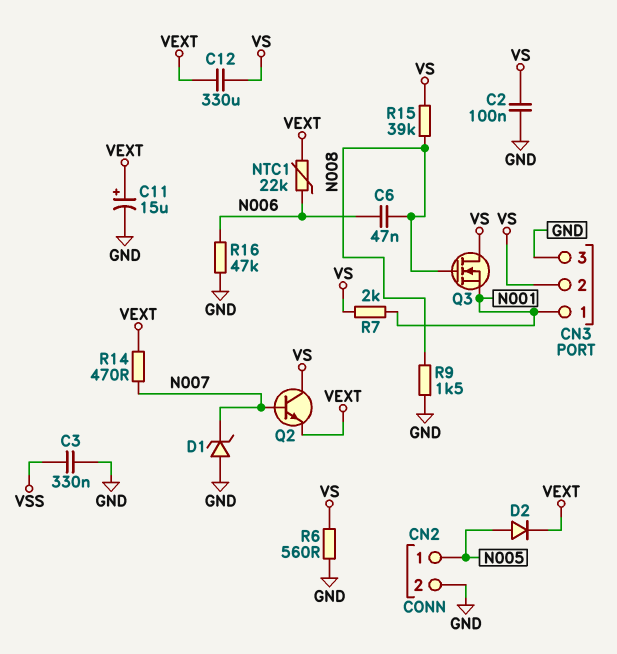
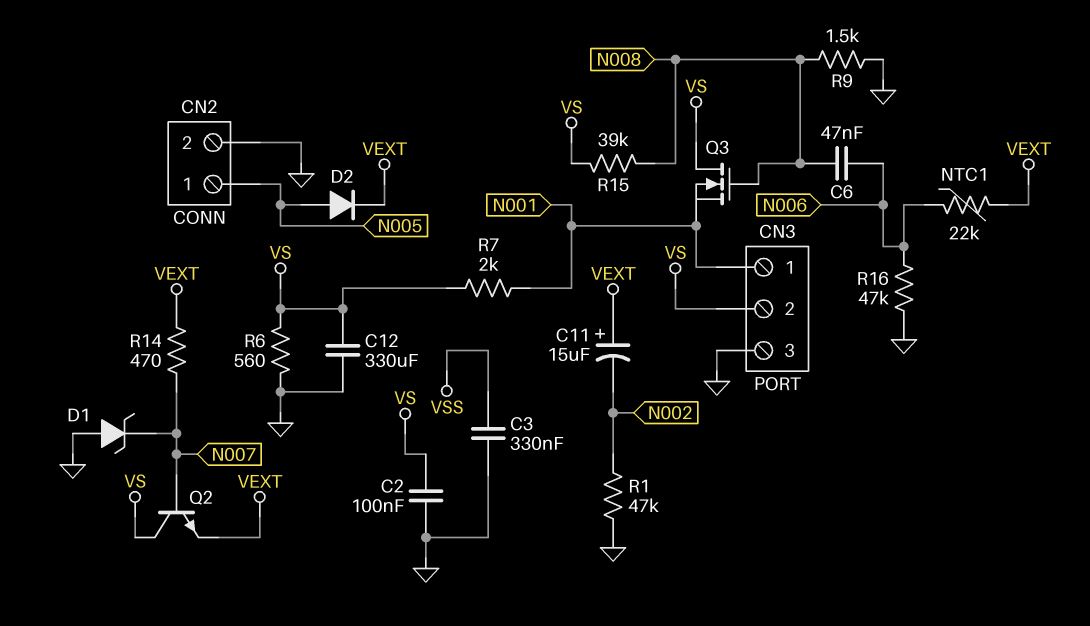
C11: 15uF (plus VEXT, minus GND) -> 15uF (plus VEXT, minus N002)
C12: 330uF (VEXT, VS) -> 330uF (GND, VS)
R1: none -> 47k (GND, N002)

